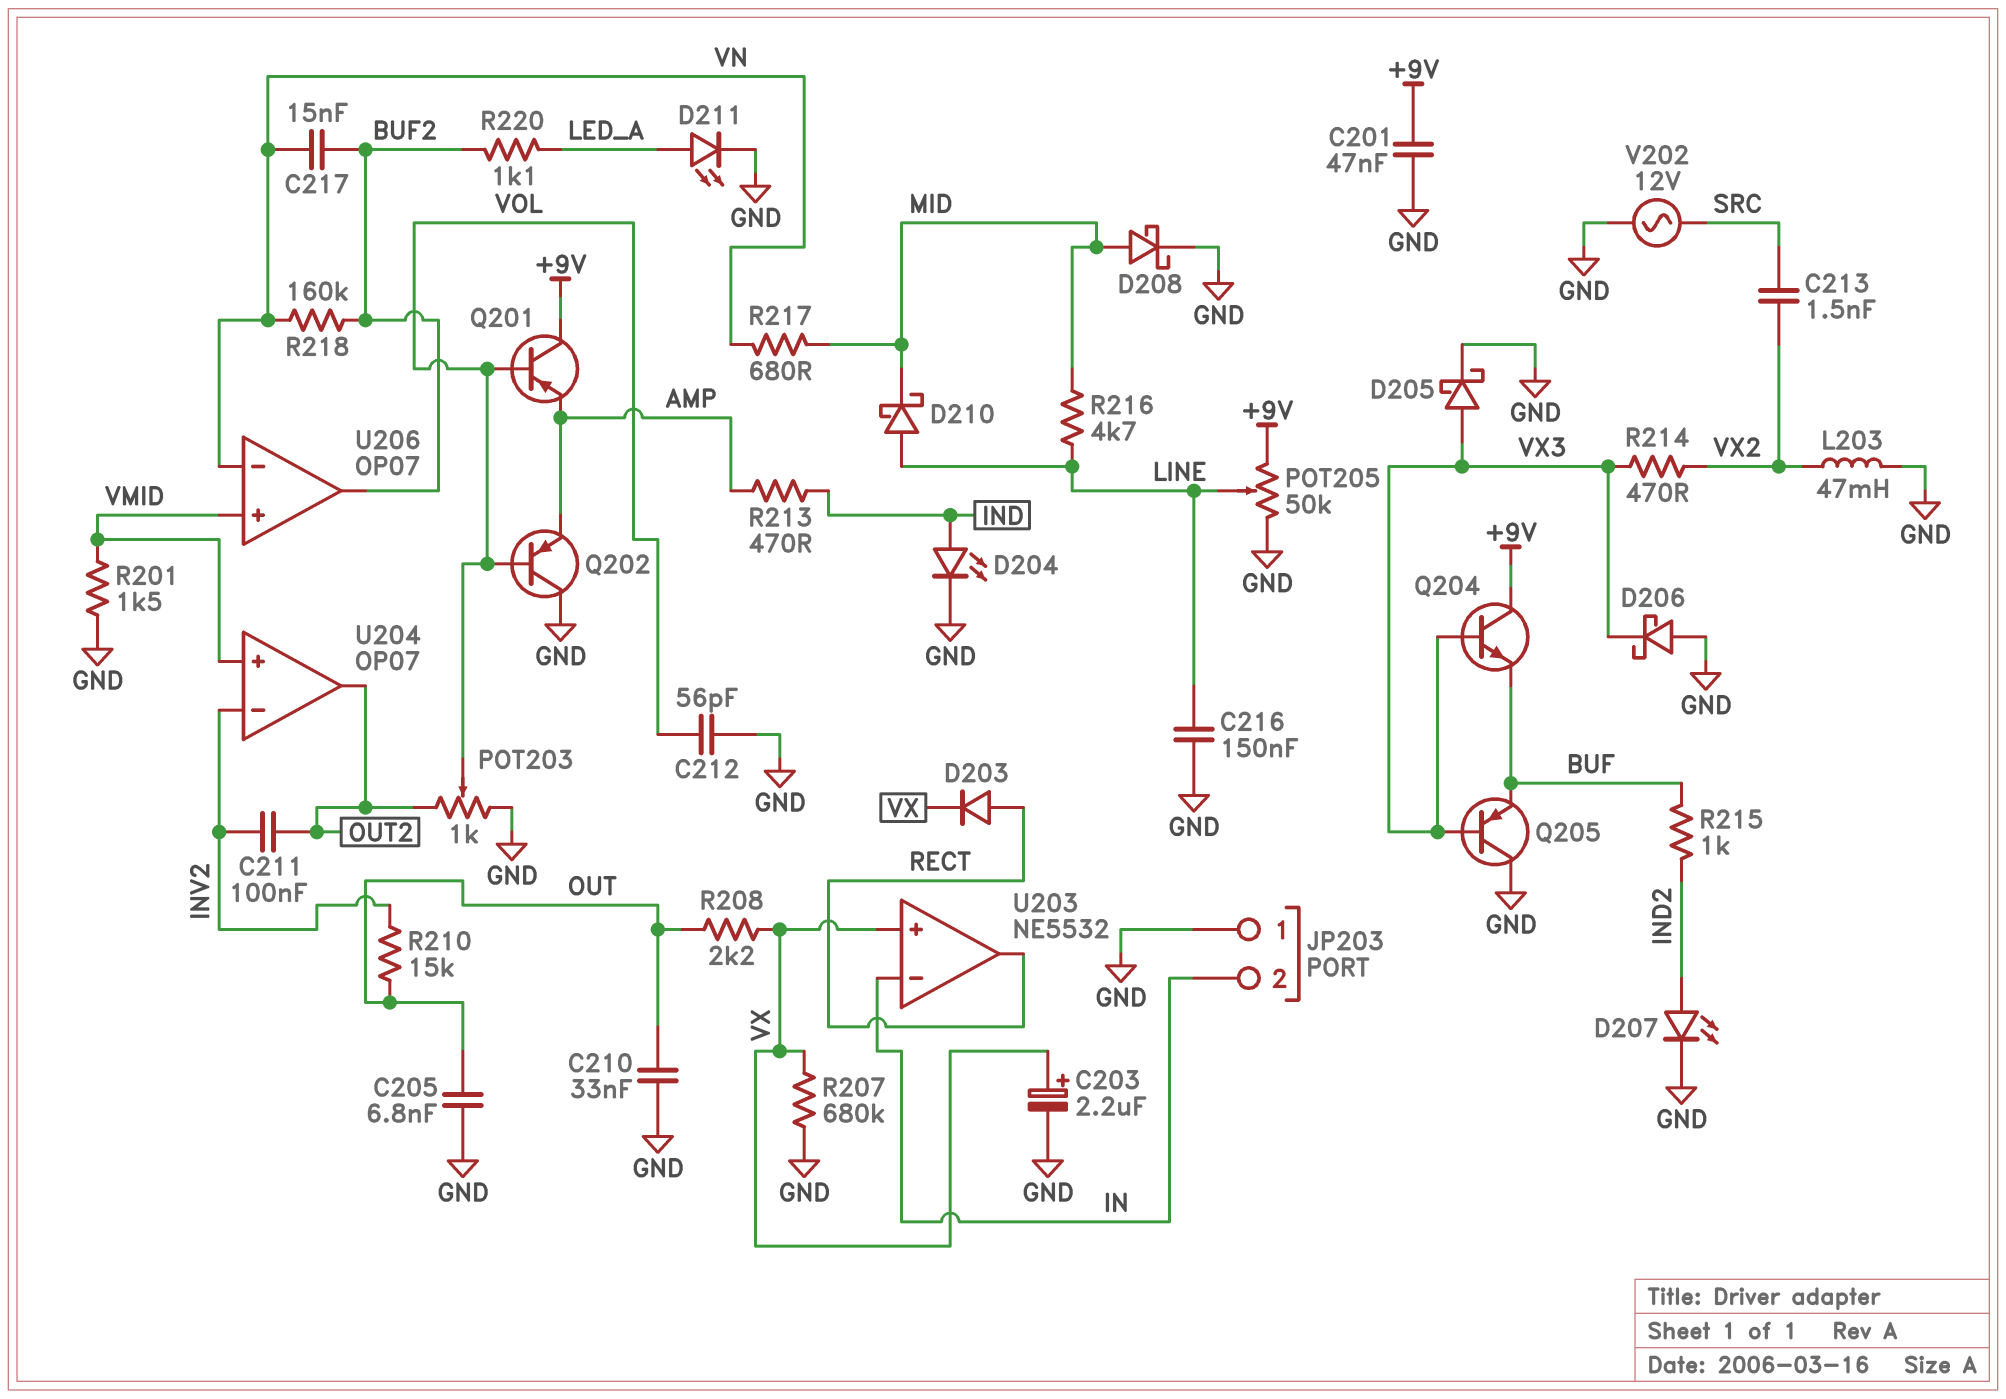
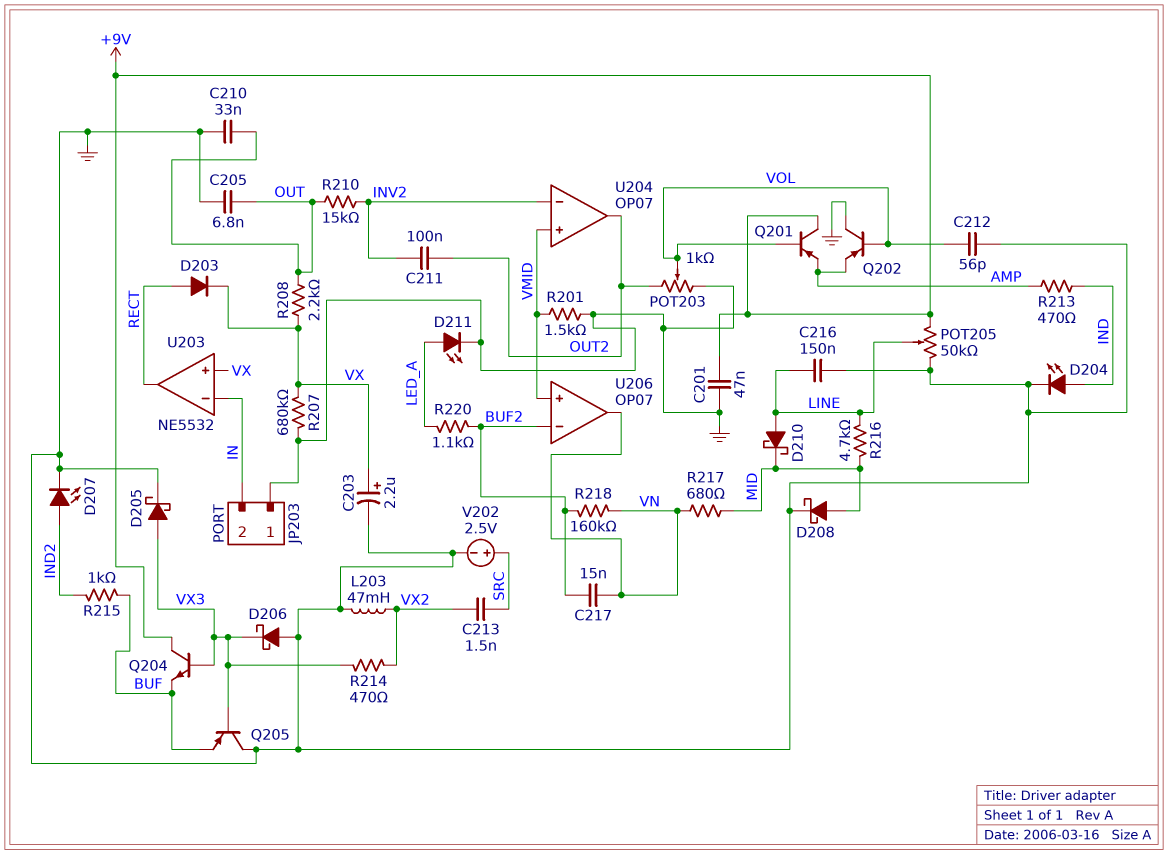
U206 pin in-: VN -> BUF2
U206 pin out: BUF2 -> VN
V202: AC 12V (GND, SRC) -> 2.5V (plus SRC, minus GND)

